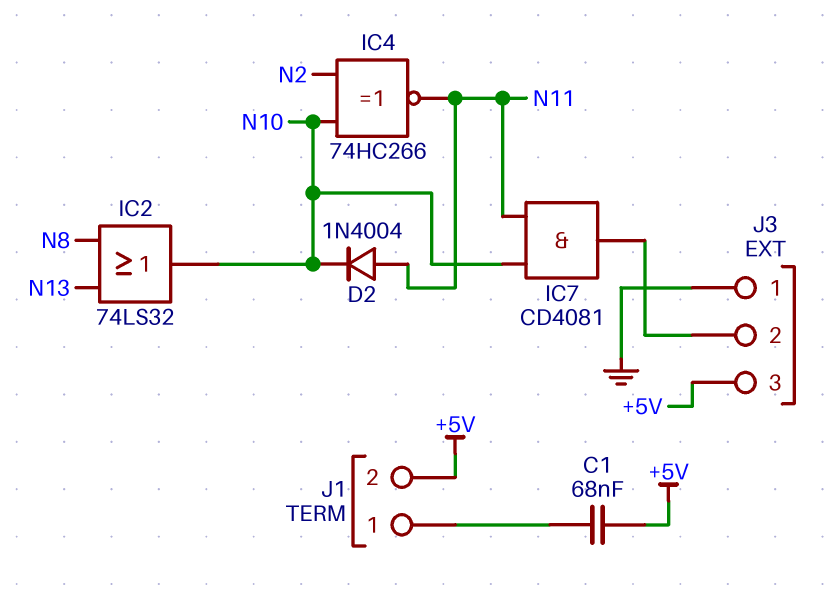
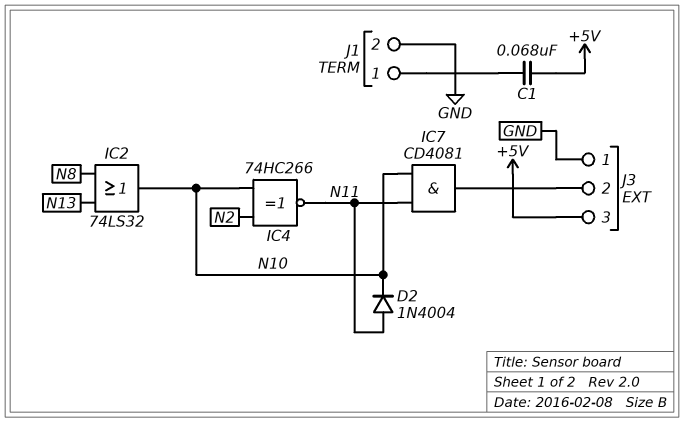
J1 pin 2: +5V -> GND

